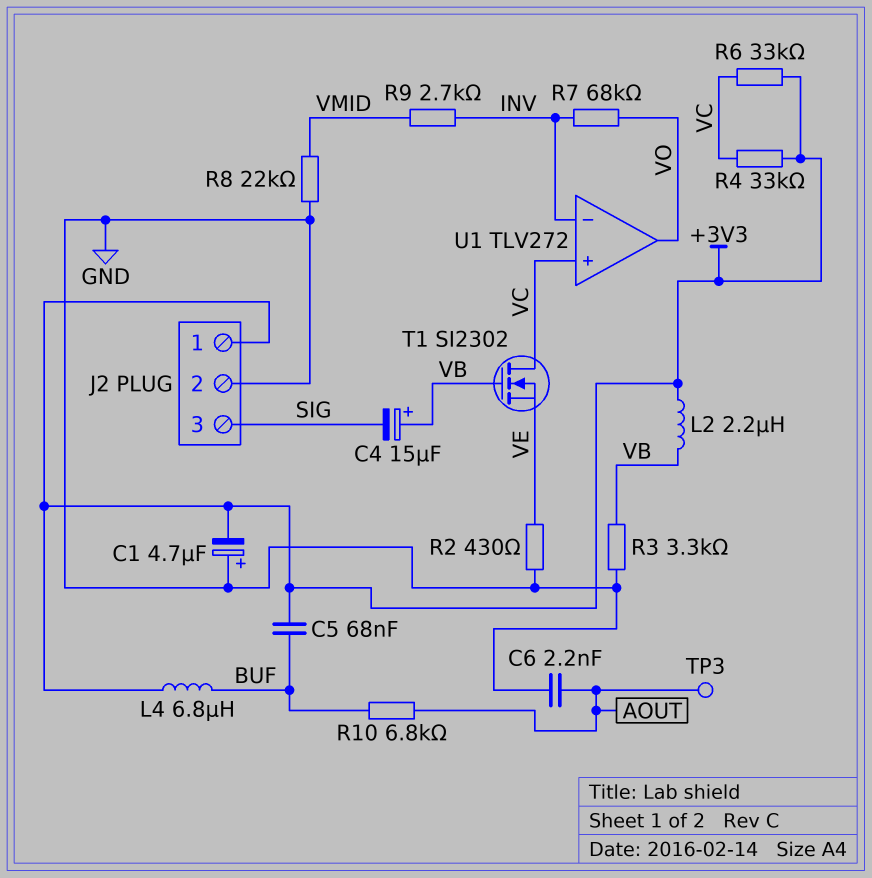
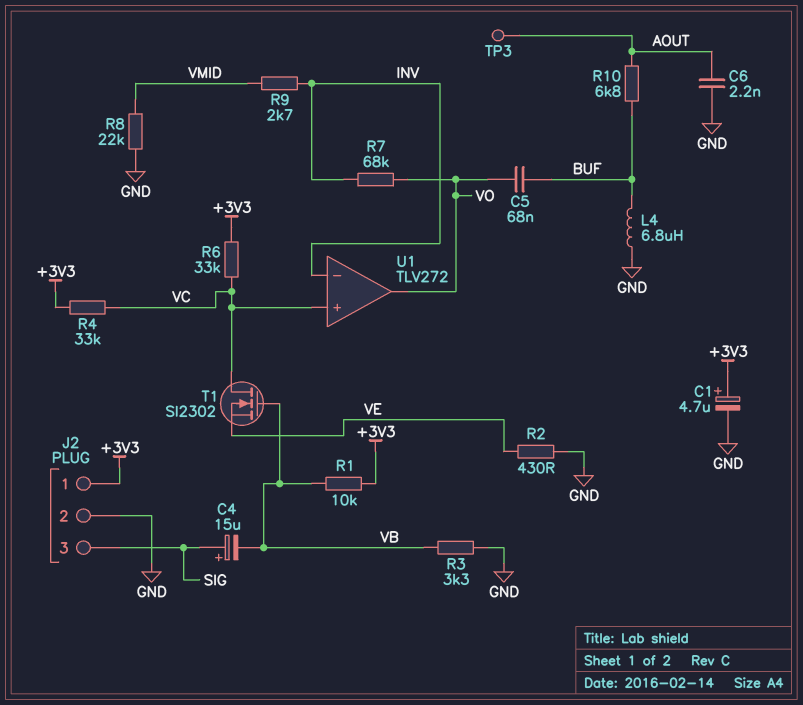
C1: 4.7uF (plus GND, minus +3V3) -> 4.7uF (plus +3V3, minus GND)
C4: 15uF (plus VB, minus SIG) -> 15uF (plus SIG, minus VB)
C5: 68nF (+3V3, BUF) -> 68nF (BUF, VO)
L2: 2.2uH (+3V3, VB) -> none
L4: 6.8uH (+3V3, BUF) -> 6.8uH (BUF, GND)
R1: none -> 10k (+3V3, VB)

